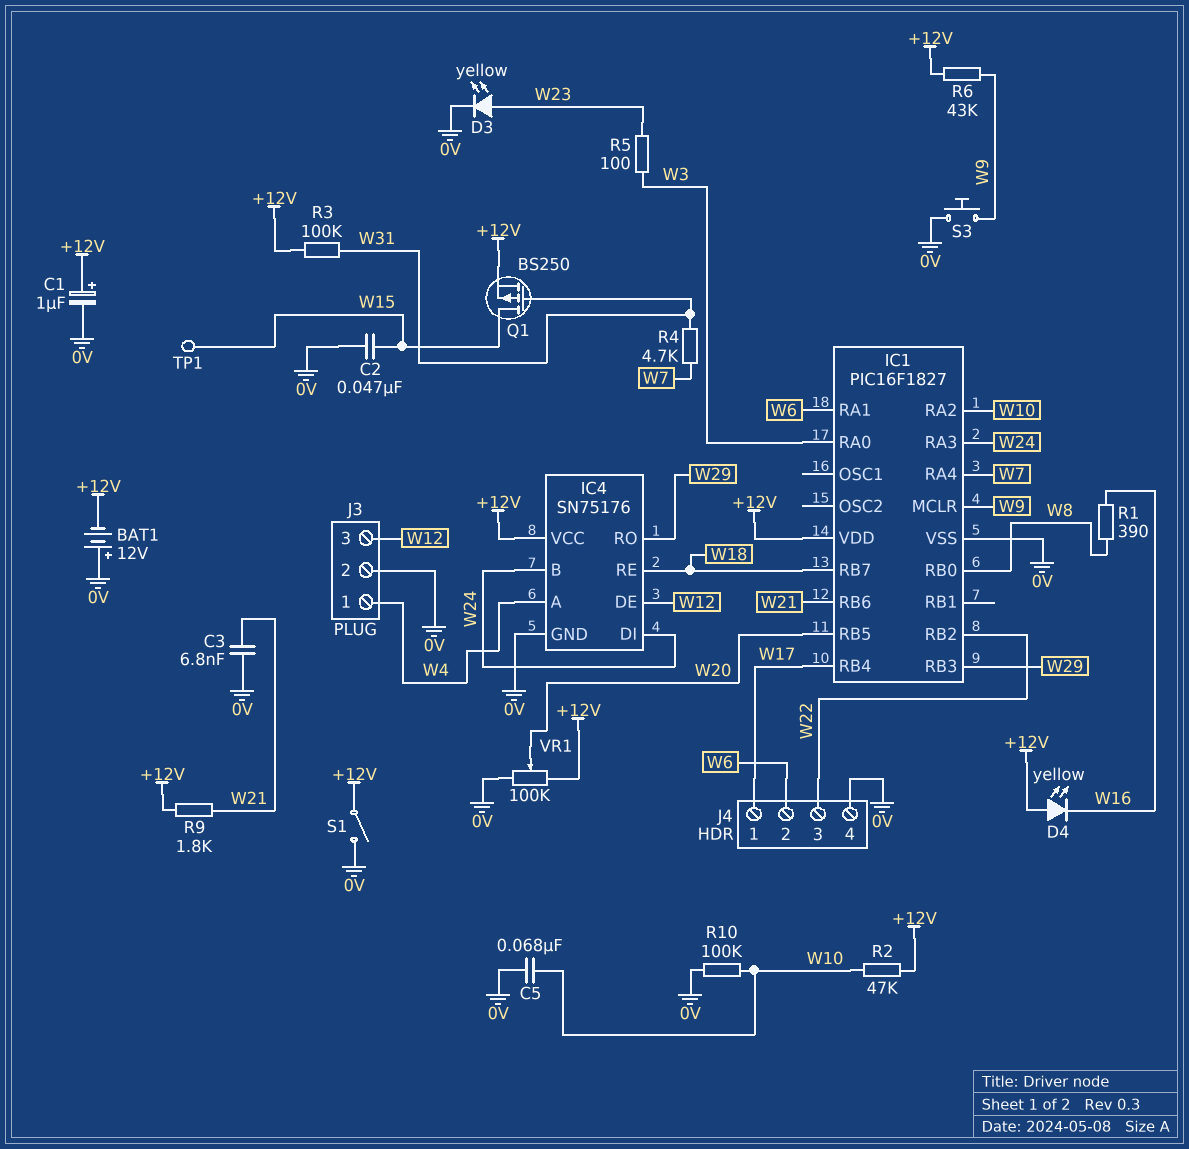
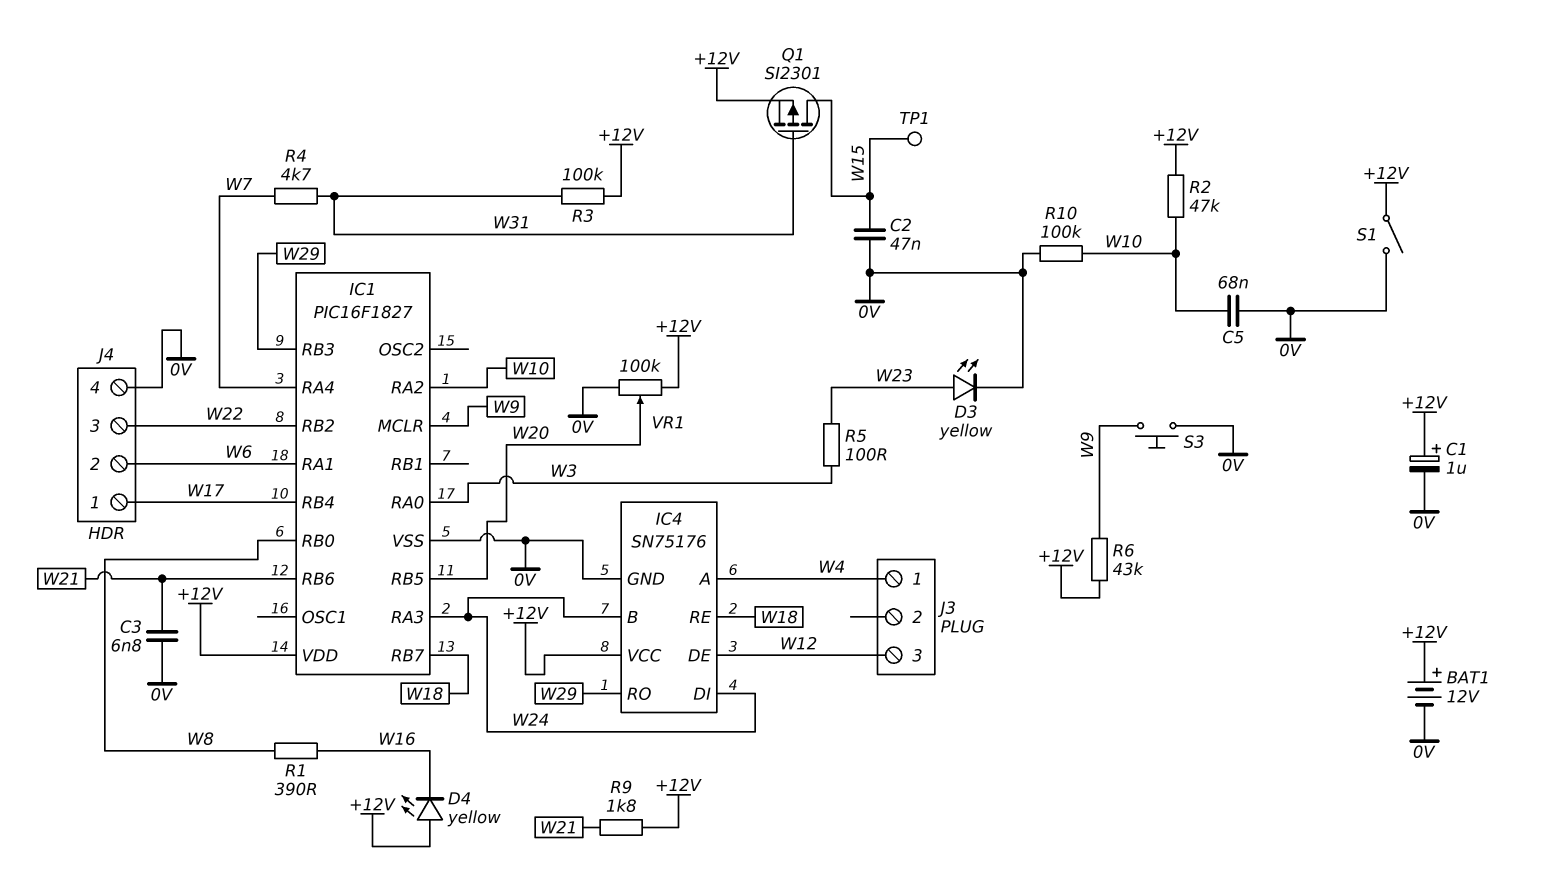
BAT1: 12V (plus 0V, minus +12V) -> 12V (plus +12V, minus 0V)
J3 pin 2: 0V -> none
Q1: PMOS BS250 (G W31, D W15, S +12V) -> PMOS SI2301 (G W31, D W15, S +12V)

